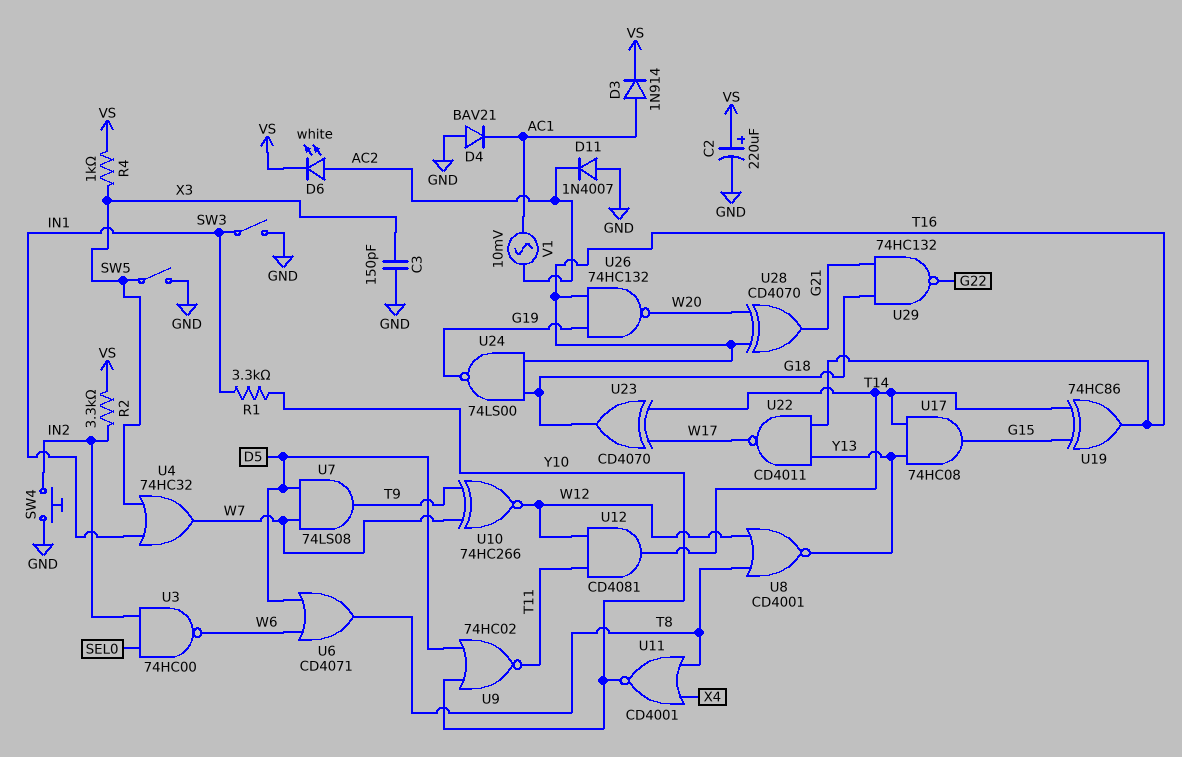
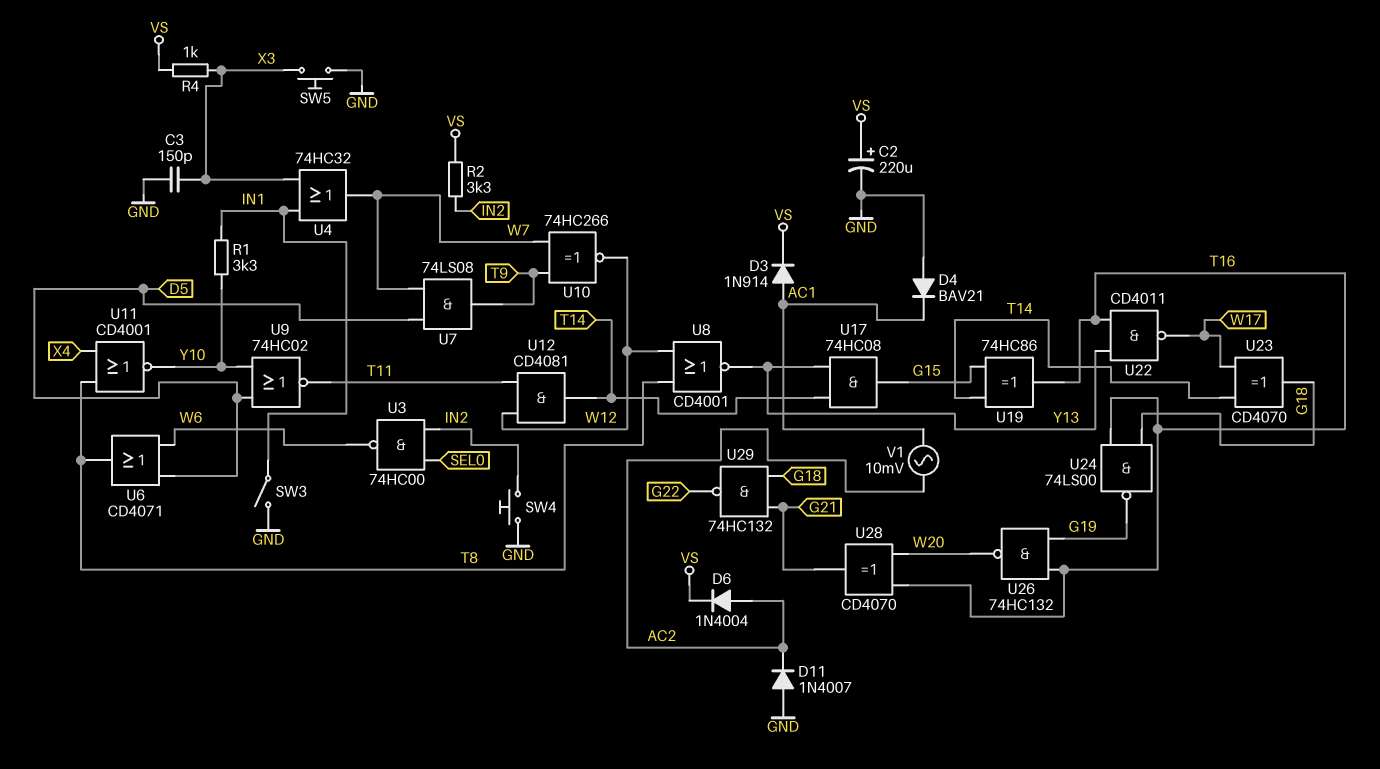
D6: LED white (A AC2, K VS) -> diode 1N4004 (A AC2, K VS)
SW5: switch (GND, X3) -> button (GND, X3)

